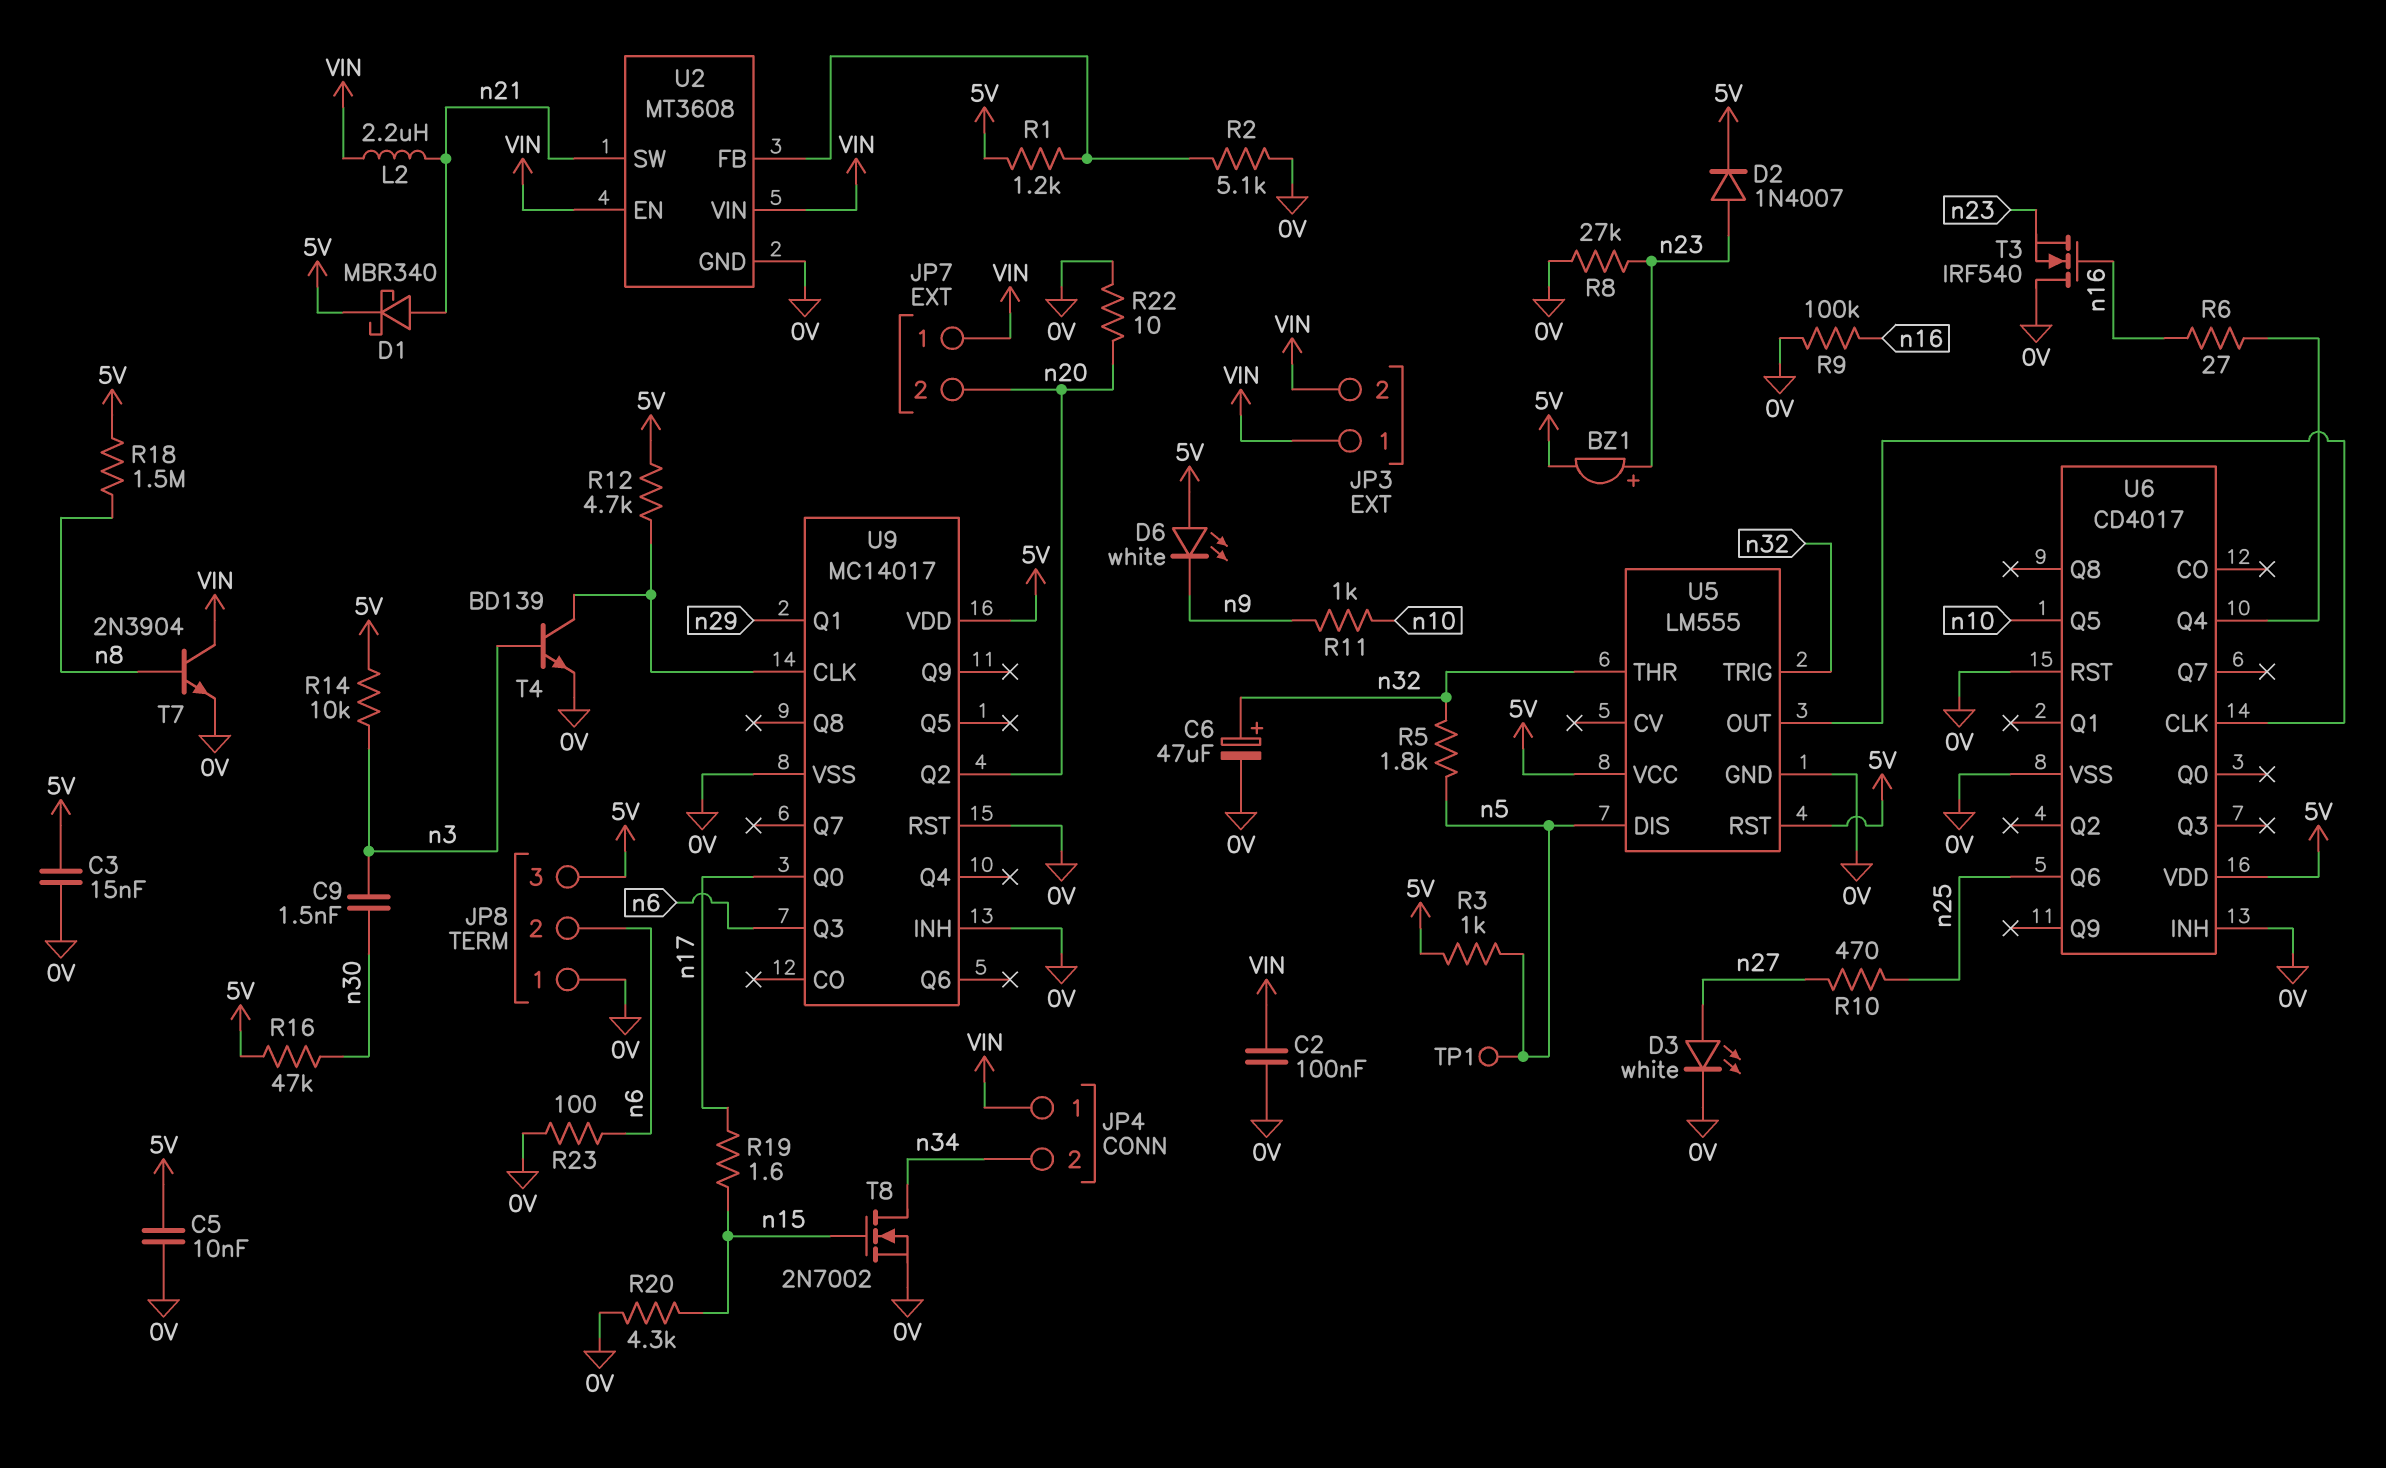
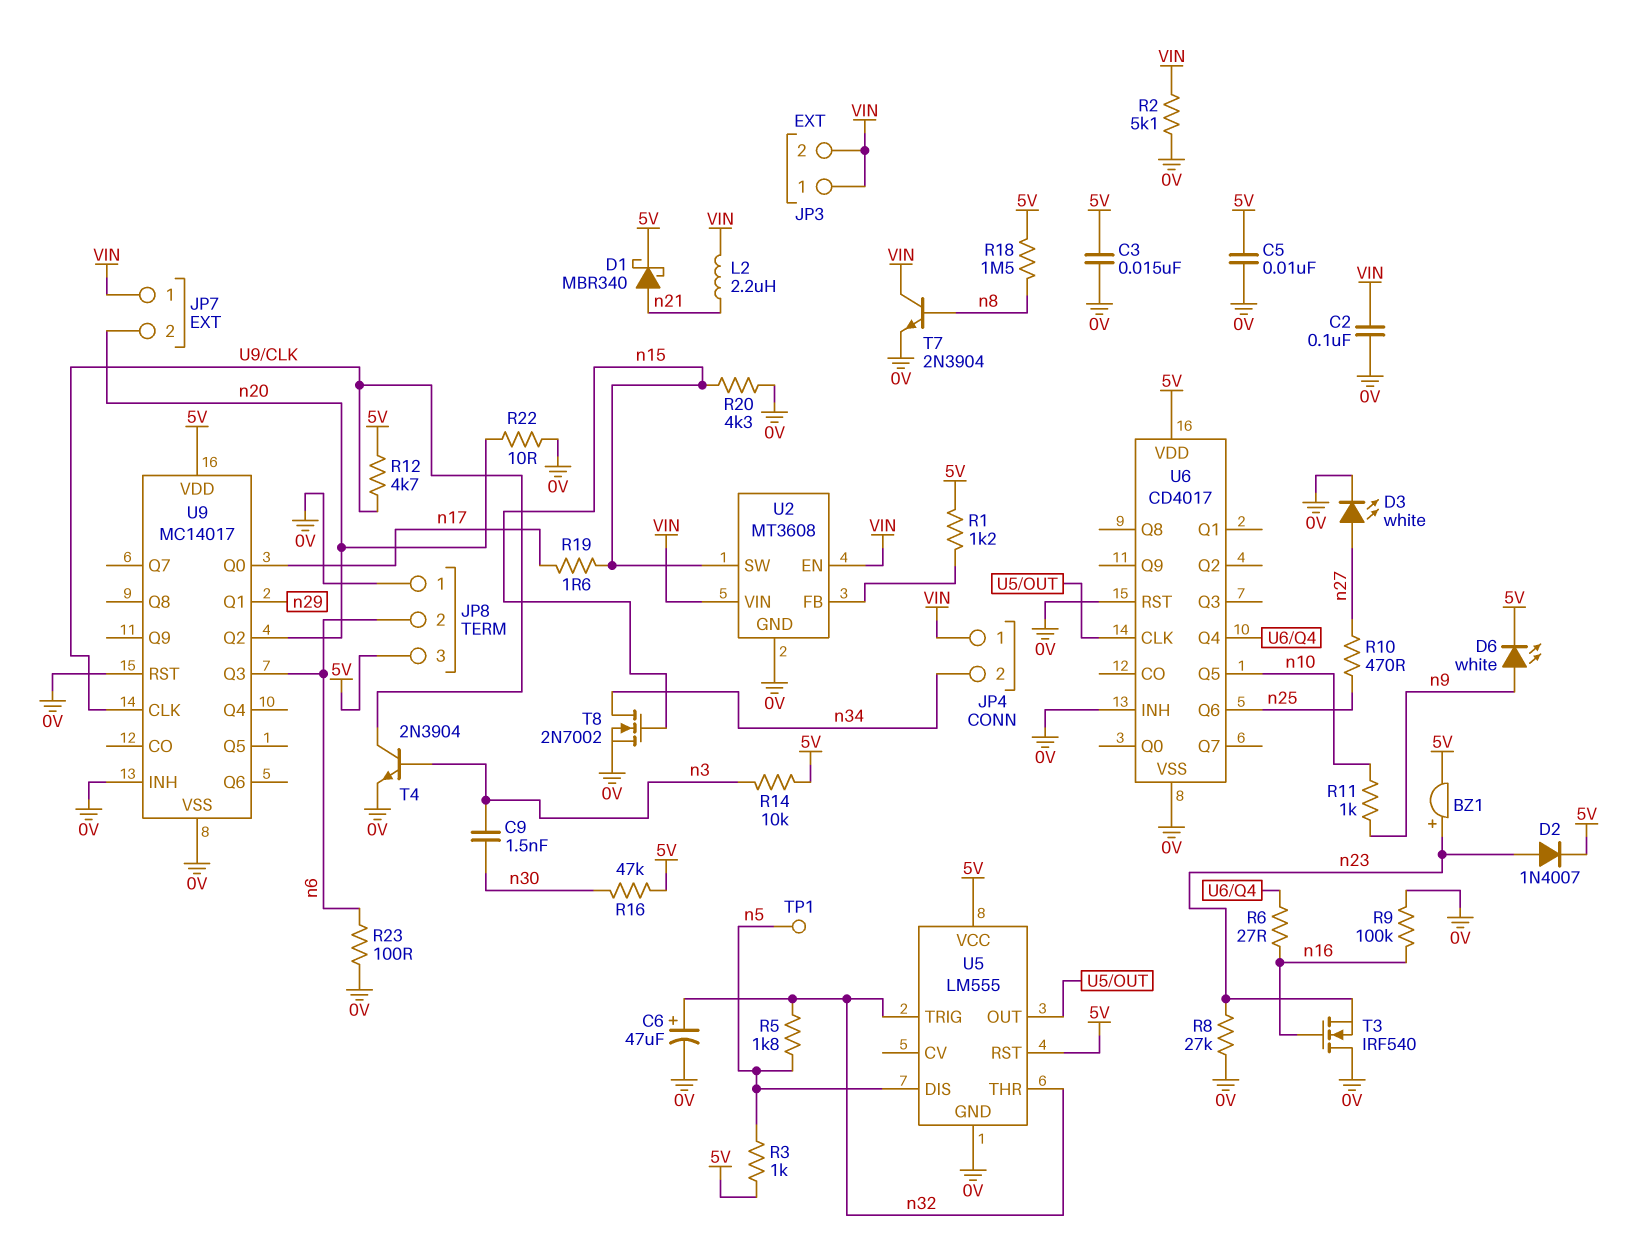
D6: LED white (A 5V, K n9) -> LED white (A n9, K 5V)
R2: 5.1k (0V, U2/FB) -> 5.1k (0V, VIN)
T4: NPN BD139 (B n3, C U9/CLK, E 0V) -> NPN 2N3904 (B n3, C U9/CLK, E 0V)
U2 pin SW: n21 -> n15

